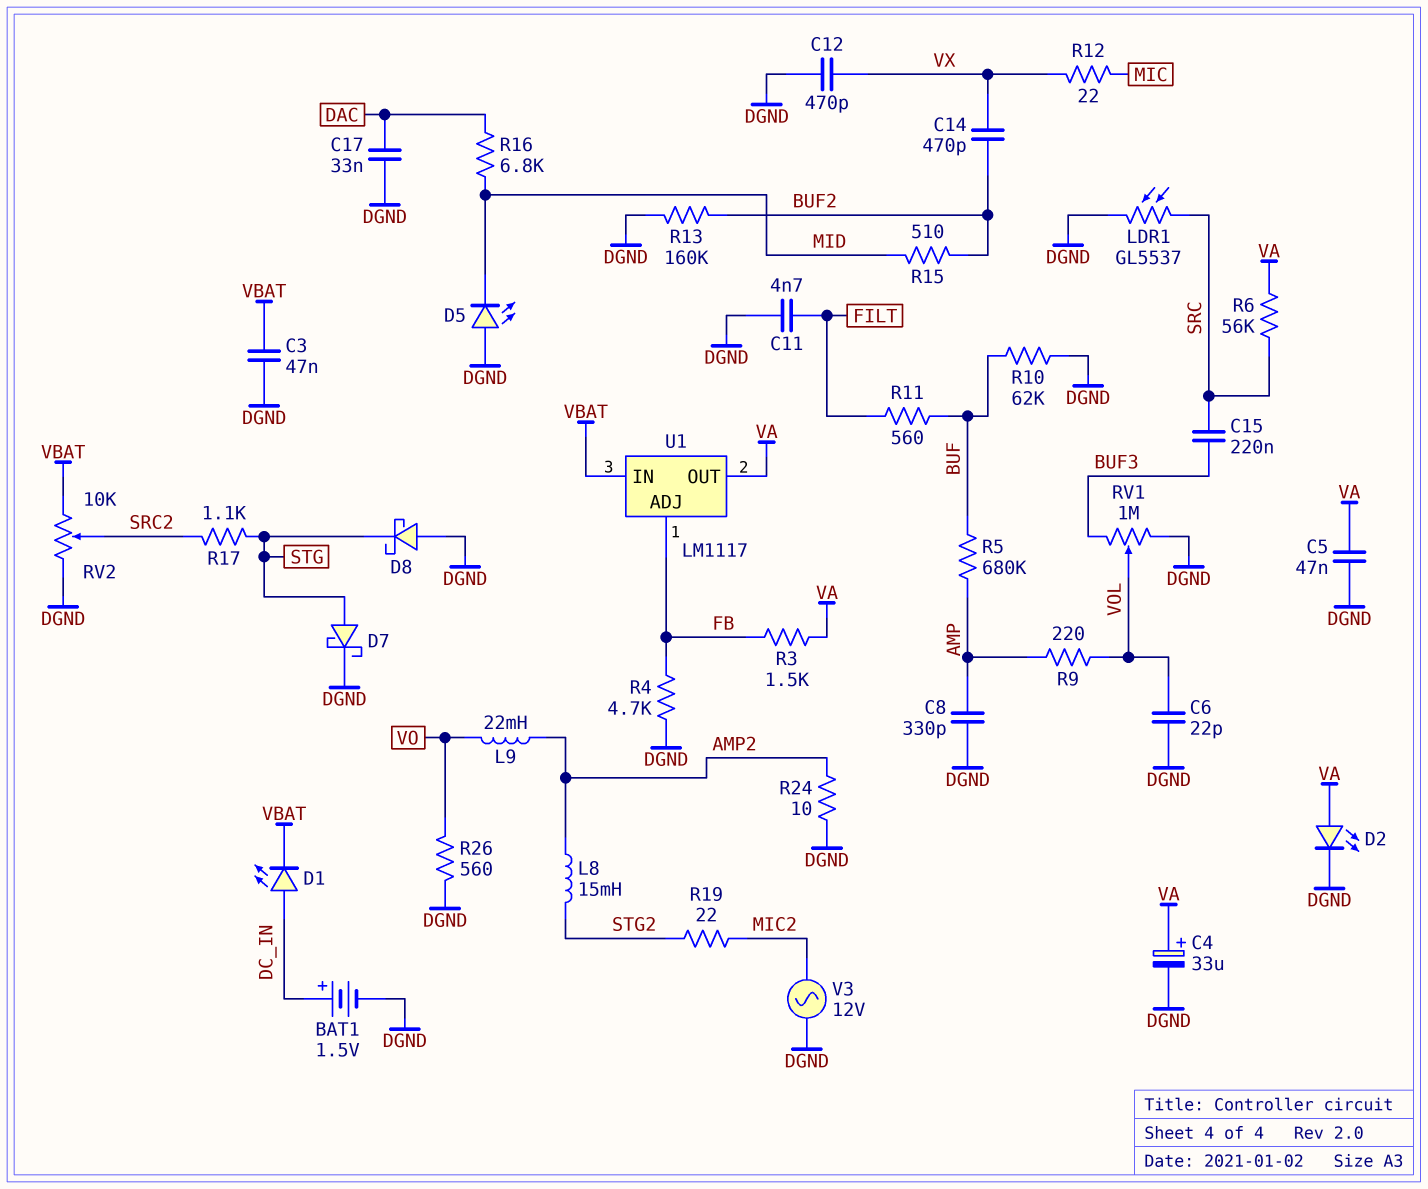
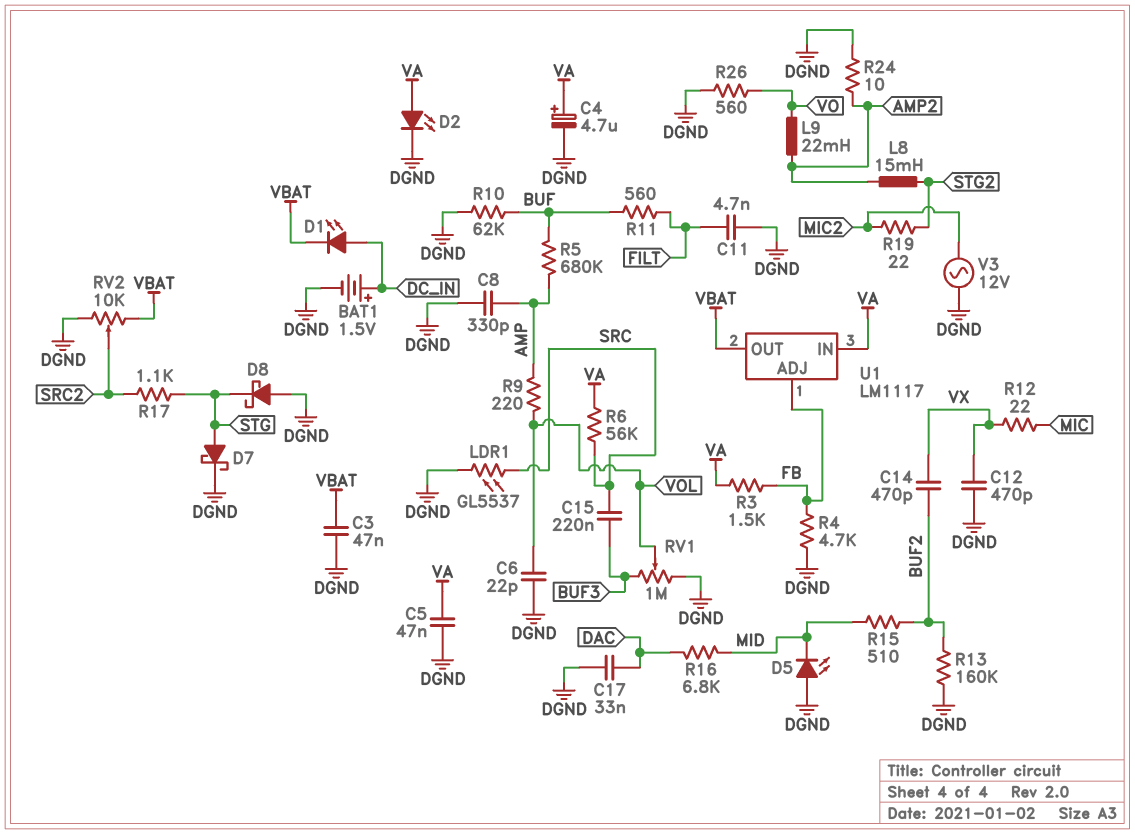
C4: 33uF (plus VA, minus DGND) -> 4.7uF (plus VA, minus DGND)
U1 pin IN: VBAT -> VA
U1 pin OUT: VA -> VBAT

